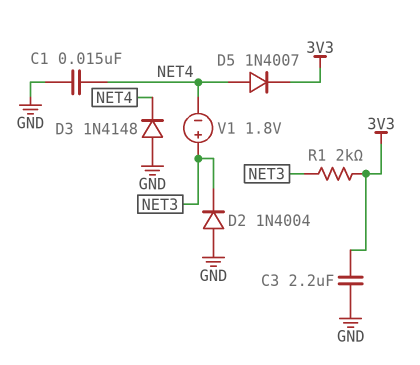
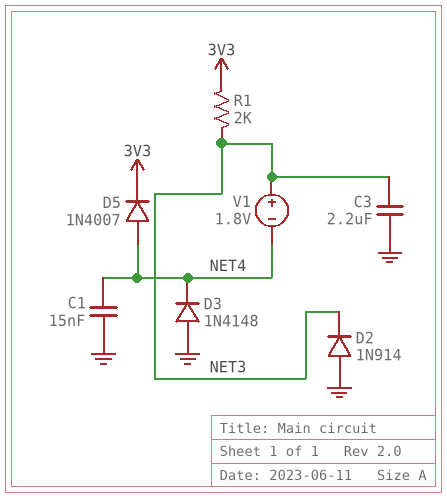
C3: 2.2uF (3V3, GND) -> 2.2uF (GND, NET3)
D2: diode 1N4004 (A GND, K NET3) -> diode 1N914 (A GND, K NET3)

